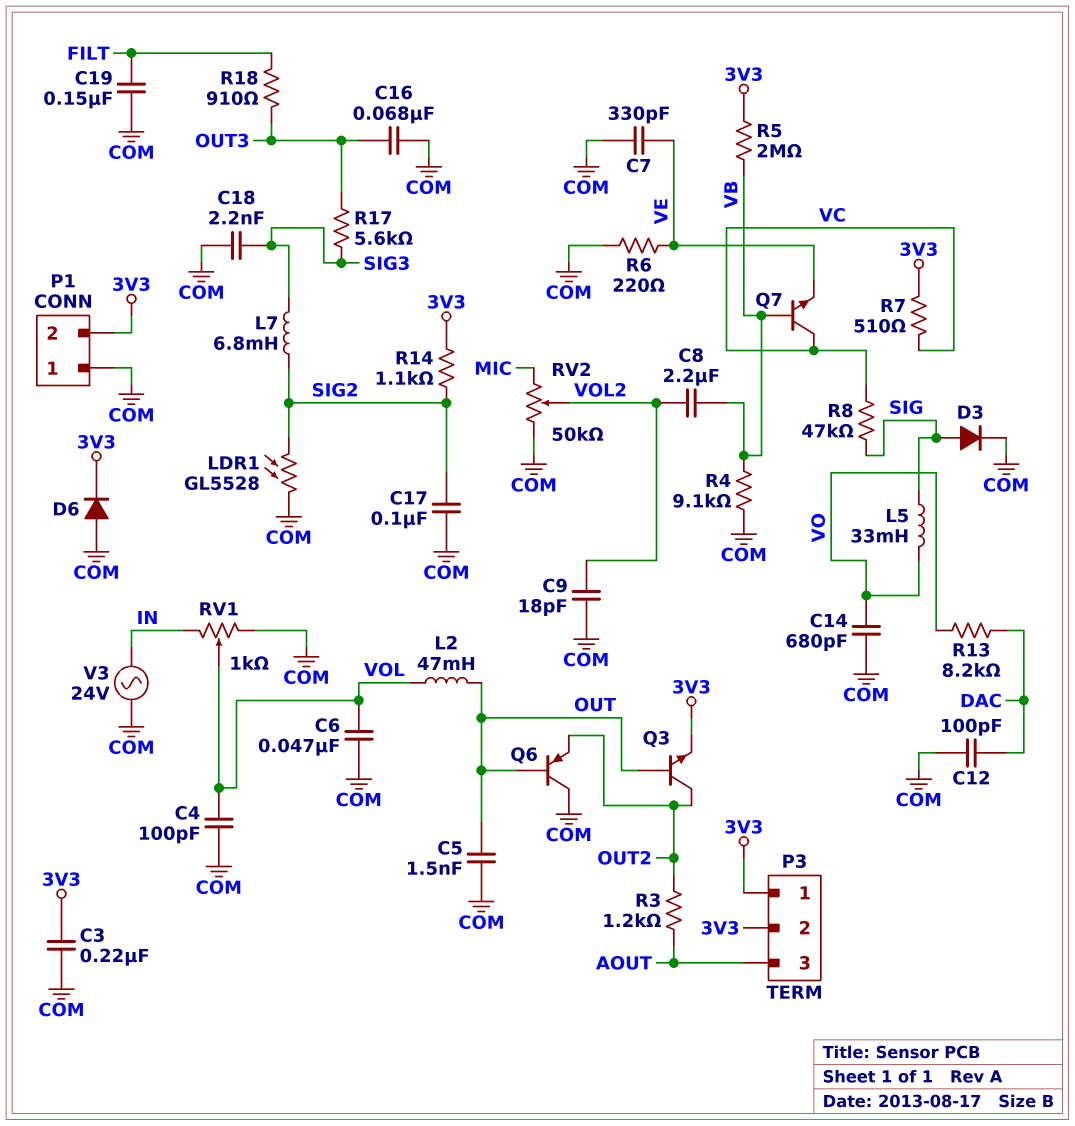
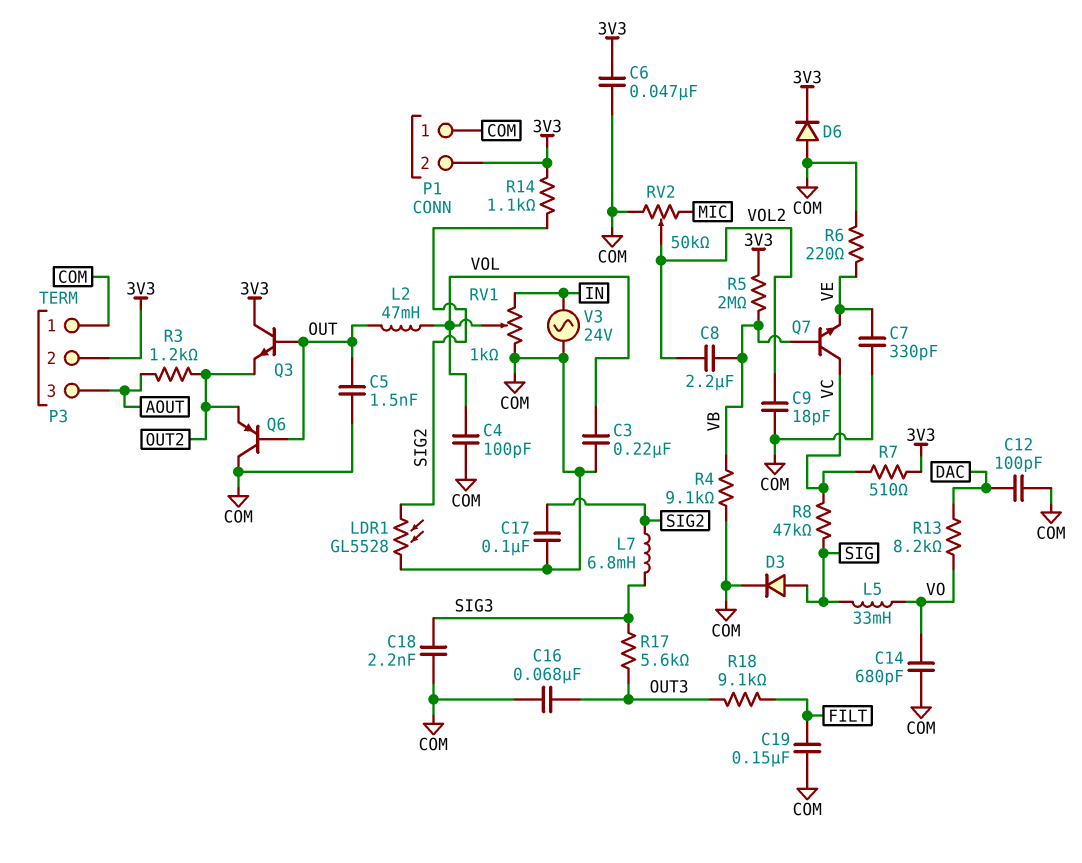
C3: 220nF (3V3, COM) -> 220nF (COM, VOL)
C6: 47nF (COM, VOL) -> 47nF (3V3, COM)
P3 pin 1: 3V3 -> COM
Q3: NPN (B OUT, C OUT2, E 3V3) -> NPN (B OUT, C 3V3, E OUT2)
R18: 910 (FILT, OUT3) -> 9.1k (FILT, OUT3)

